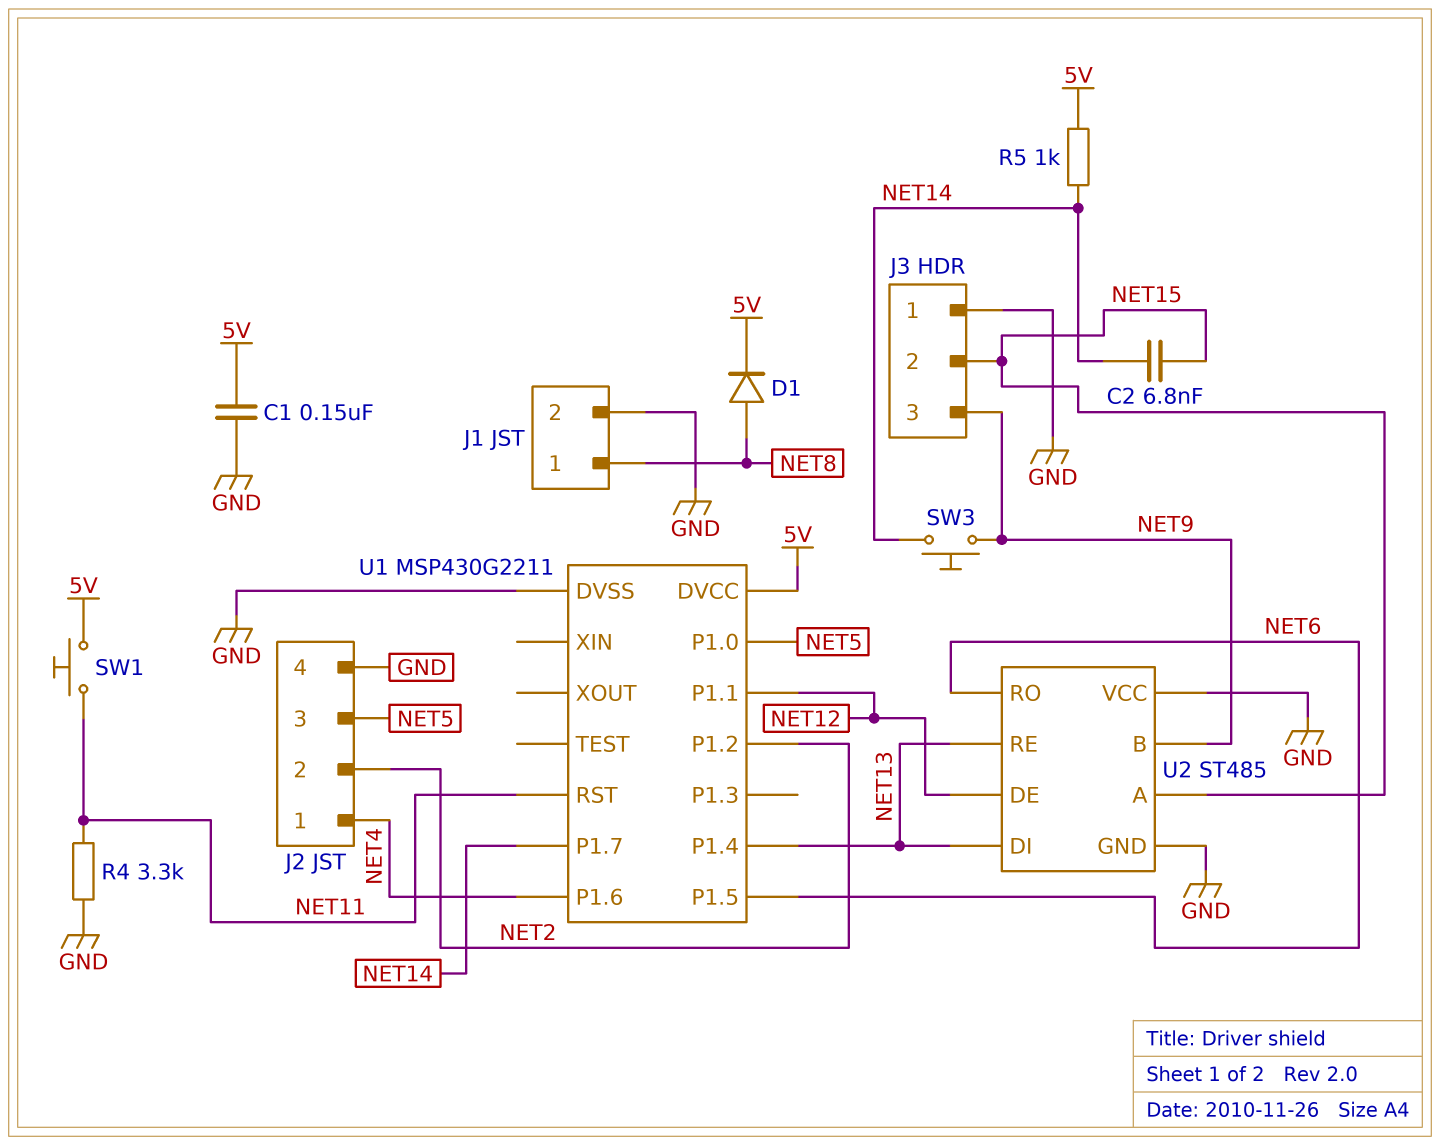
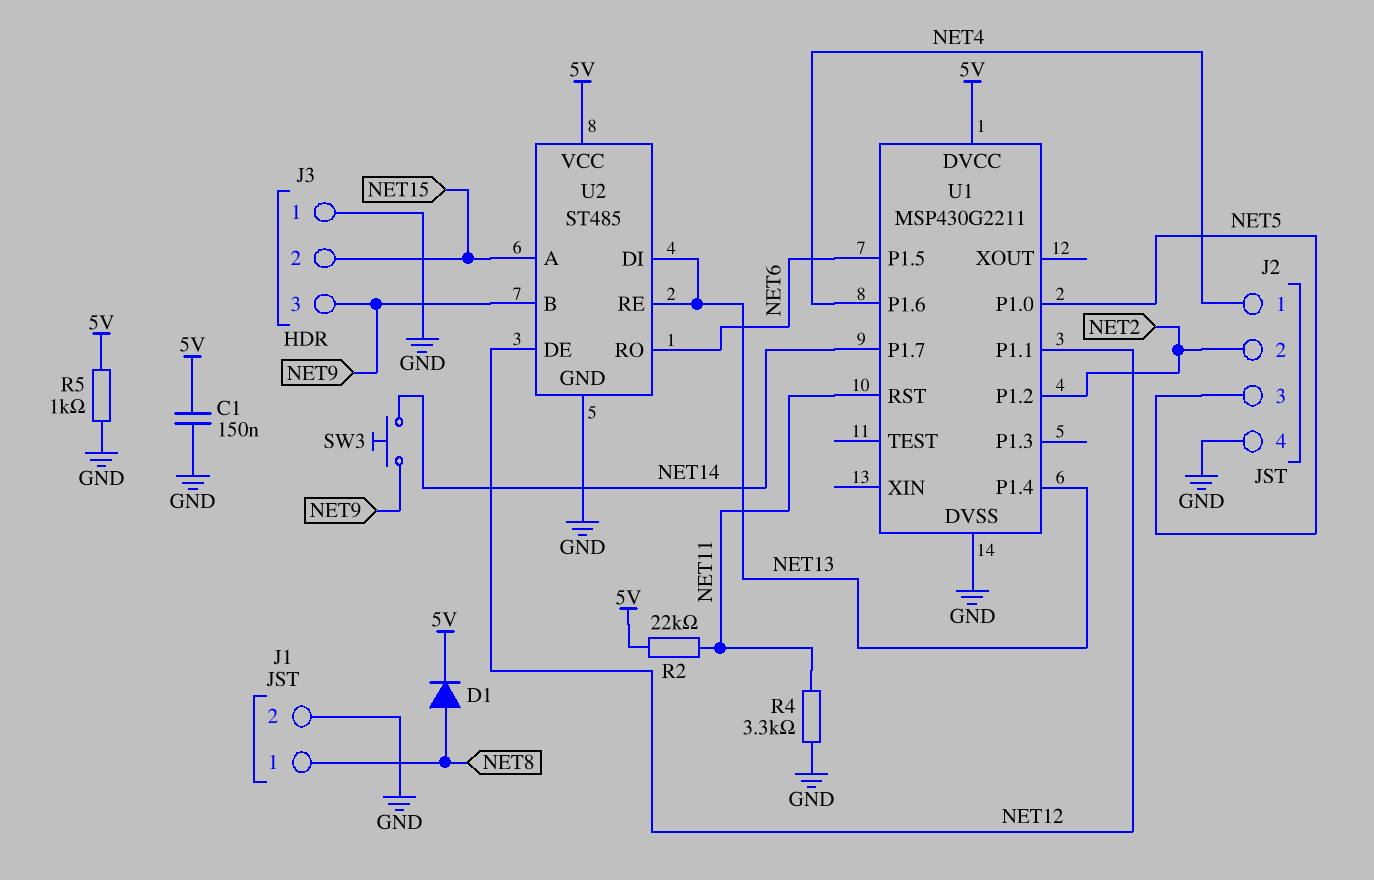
C2: 6.8nF (NET14, NET15) -> none
R2: none -> 22k (5V, NET11)
R5: 1k (5V, NET14) -> 1k (5V, GND)
SW1: button (5V, NET11) -> none
U2 pin VCC: GND -> 5V

